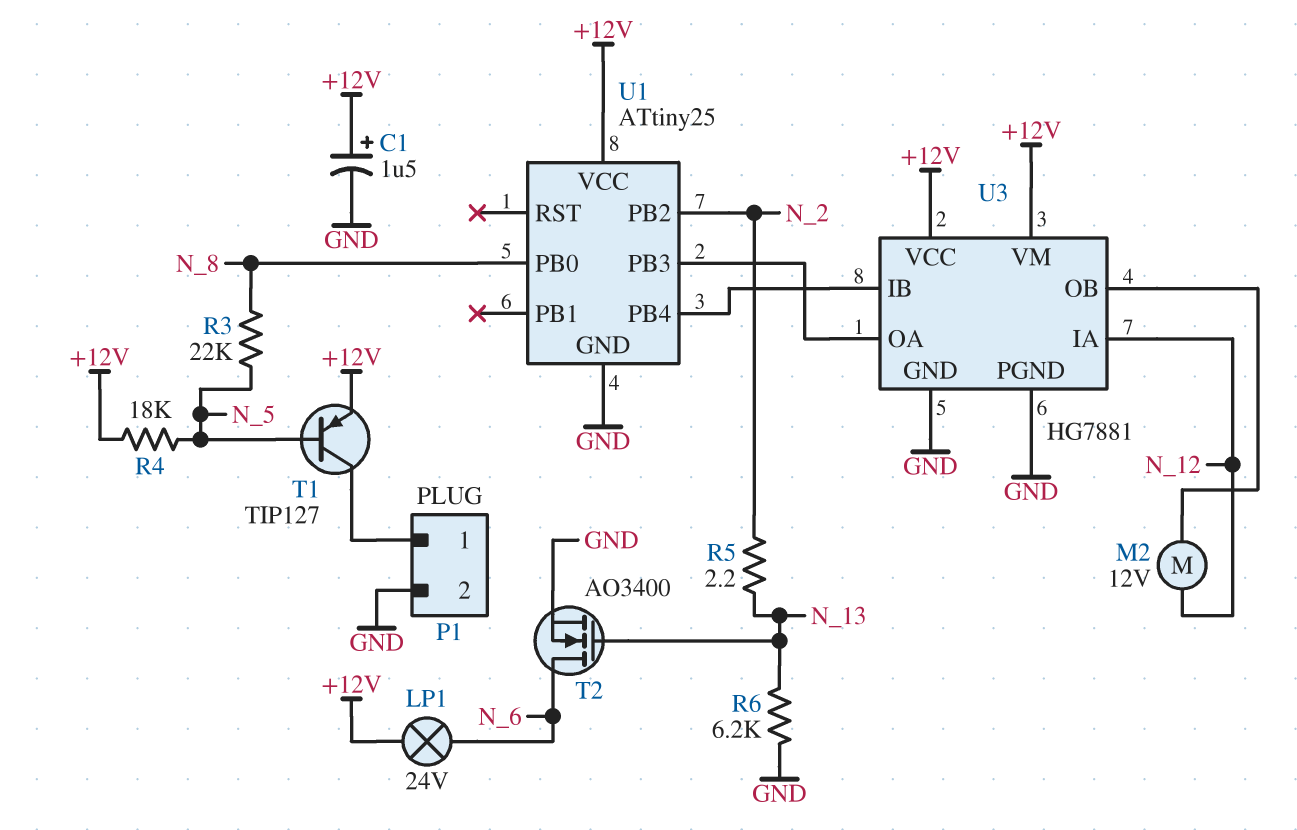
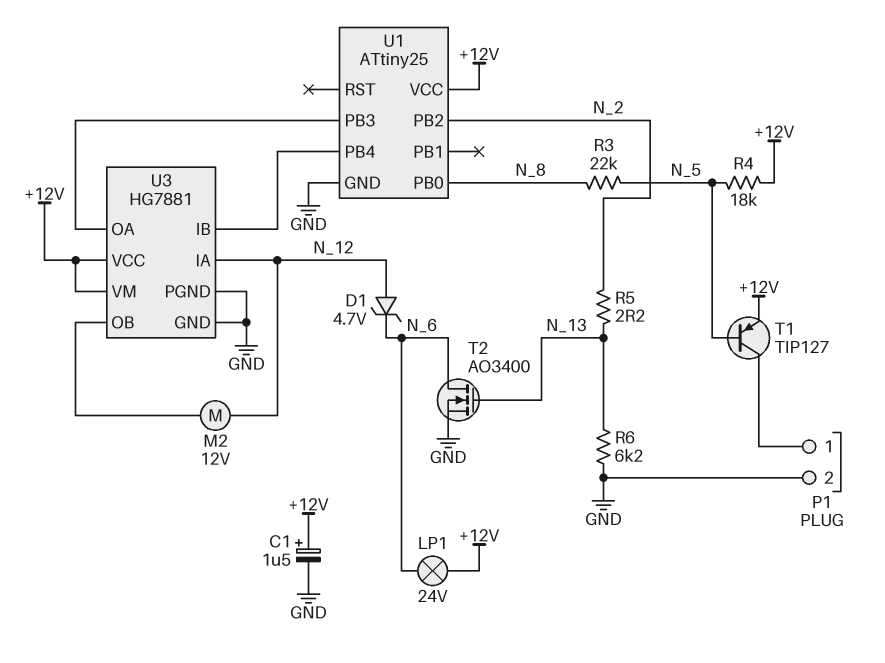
D1: none -> zener 4.7V (A N_12, K N_6)

